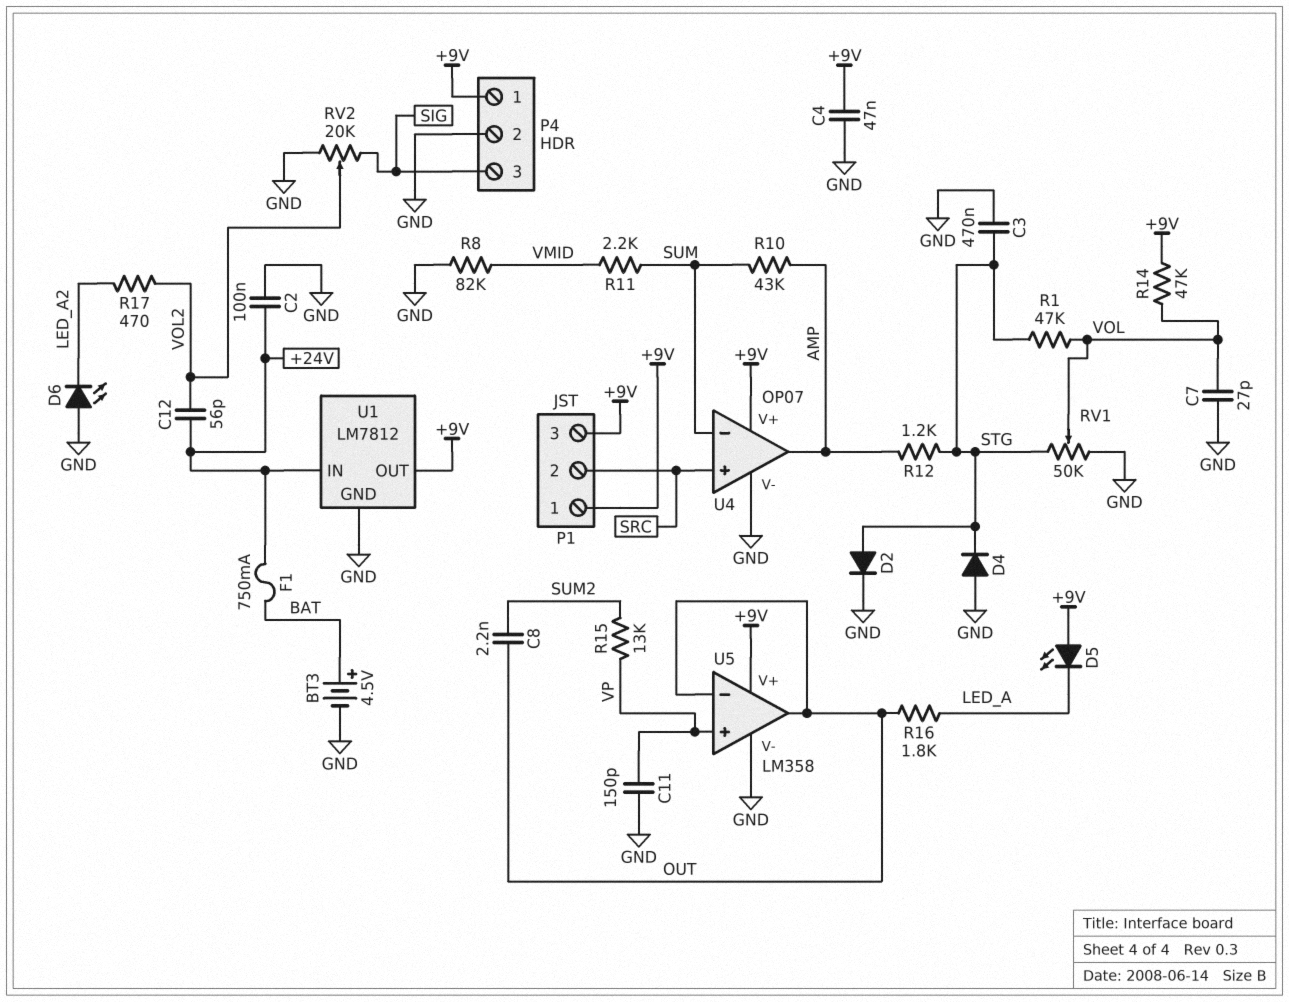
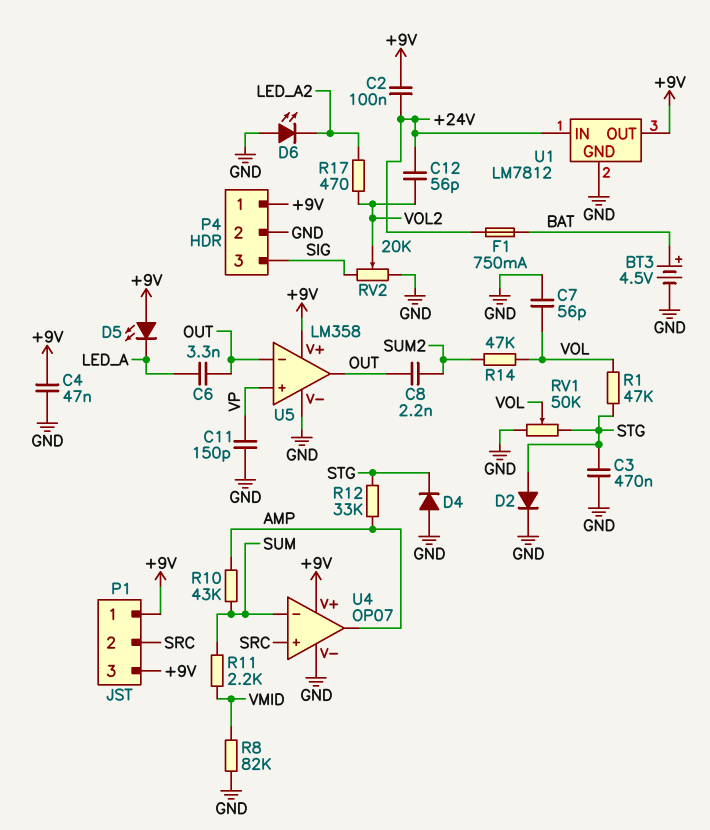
C2: 100nF (+24V, GND) -> 100nF (+9V, +24V)
C6: none -> 3.3nF (LED_A, OUT)
C7: 27pF (GND, VOL) -> 56pF (GND, VOL)
R12: 1.2k (AMP, STG) -> 33k (AMP, STG)
R14: 47k (+9V, VOL) -> 47k (SUM2, VOL)
R15: 13k (SUM2, VP) -> none
R16: 1.8k (LED_A, OUT) -> none

